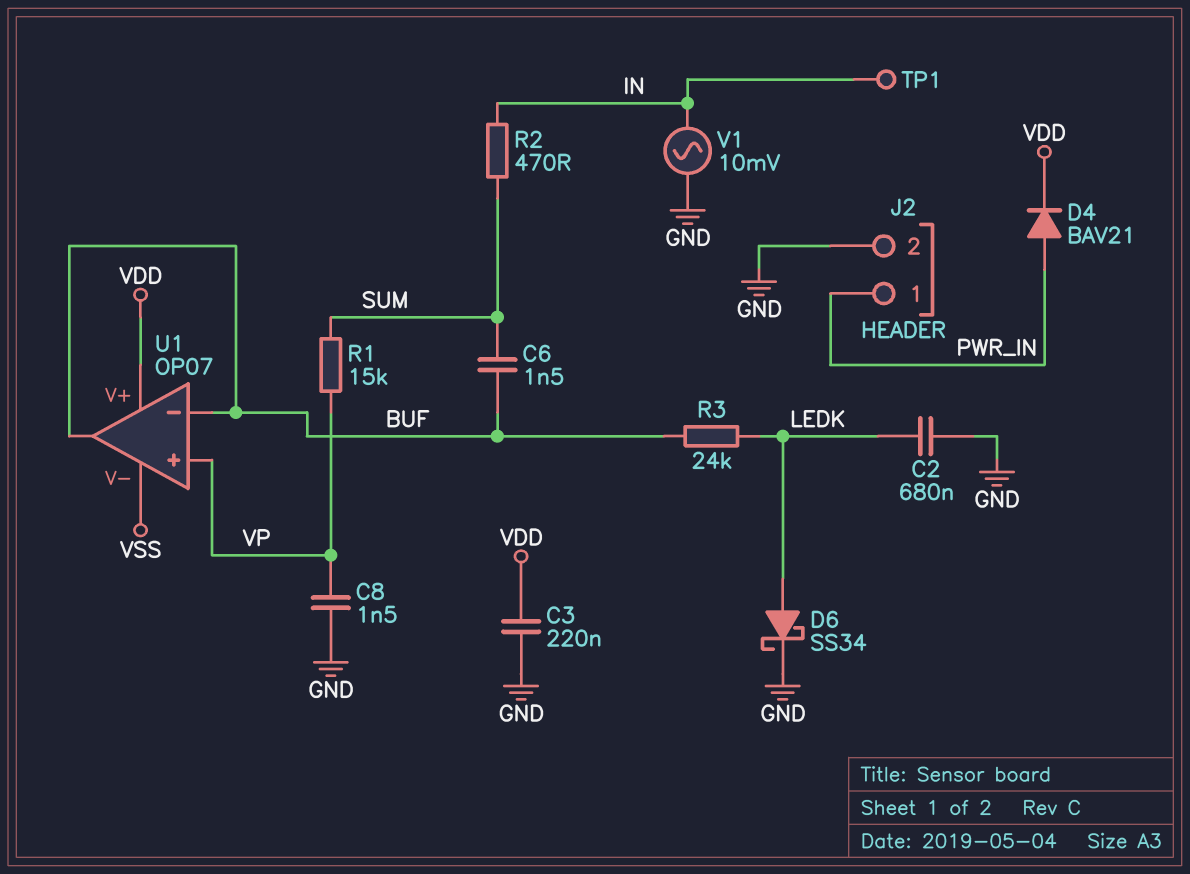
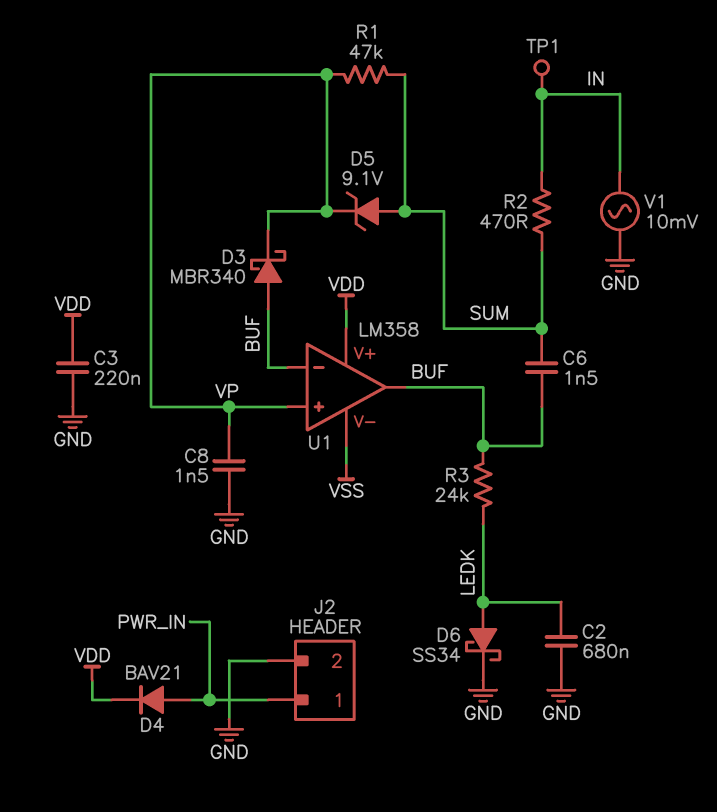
D3: none -> schottky MBR340 (A BUF, K VP)
D5: none -> zener 9.1V (A SUM, K VP)
R1: 15k (SUM, VP) -> 47k (SUM, VP)
U1: OP07 -> LM358

